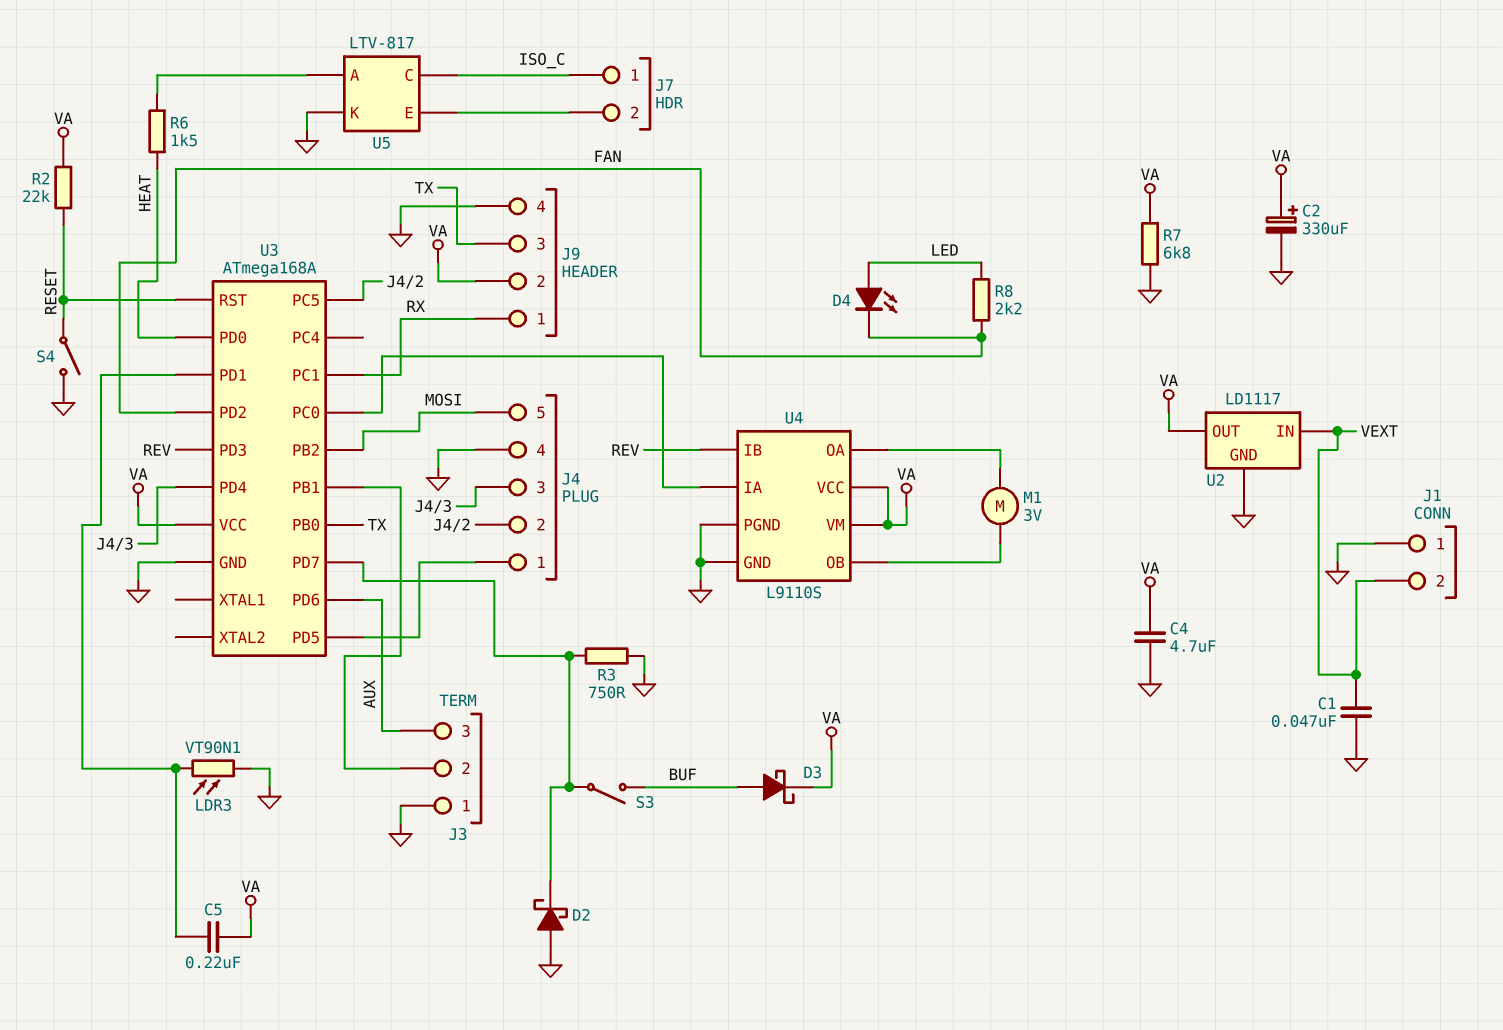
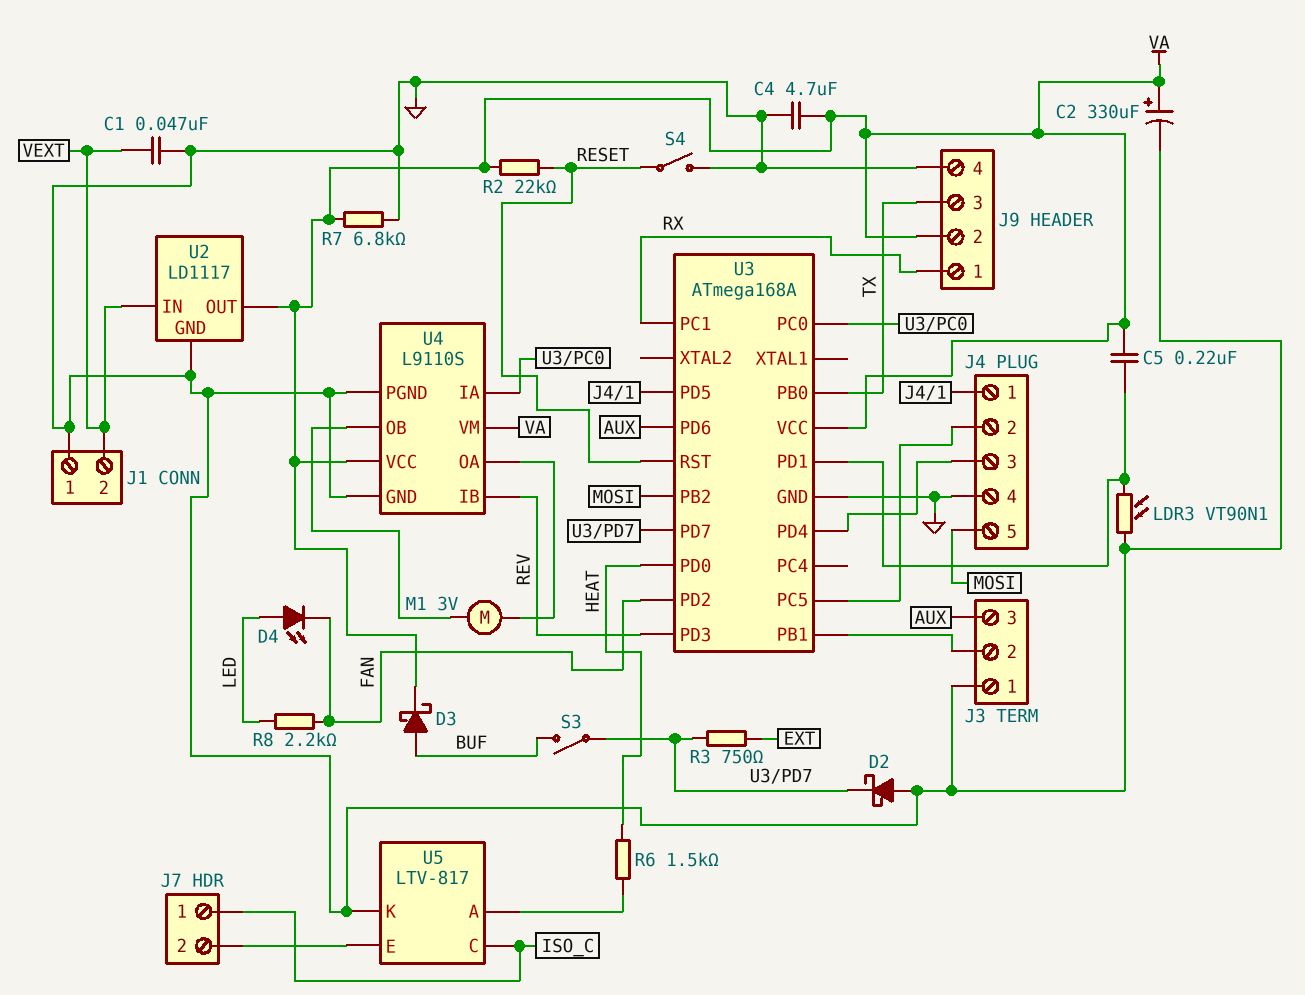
R3: 750 (GND, U3/PD7) -> 750 (EXT, U3/PD7)

